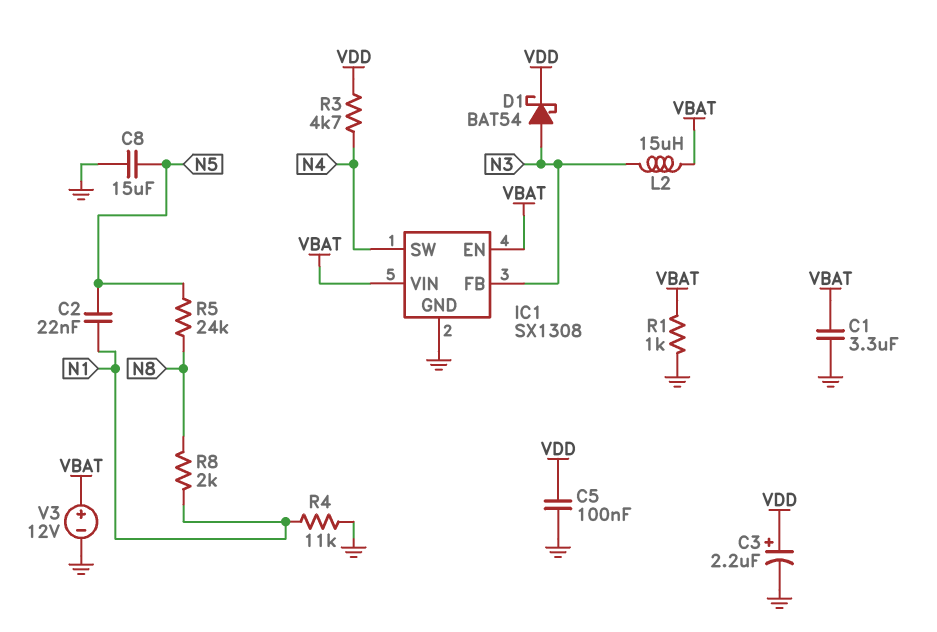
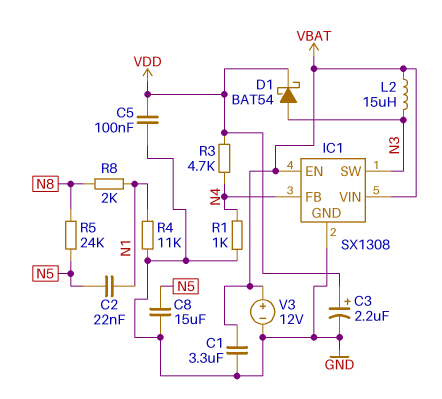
IC1 pin FB: N3 -> N4
IC1 pin SW: N4 -> N3
R1: 1k (GND, VBAT) -> 1k (GND, N4)

